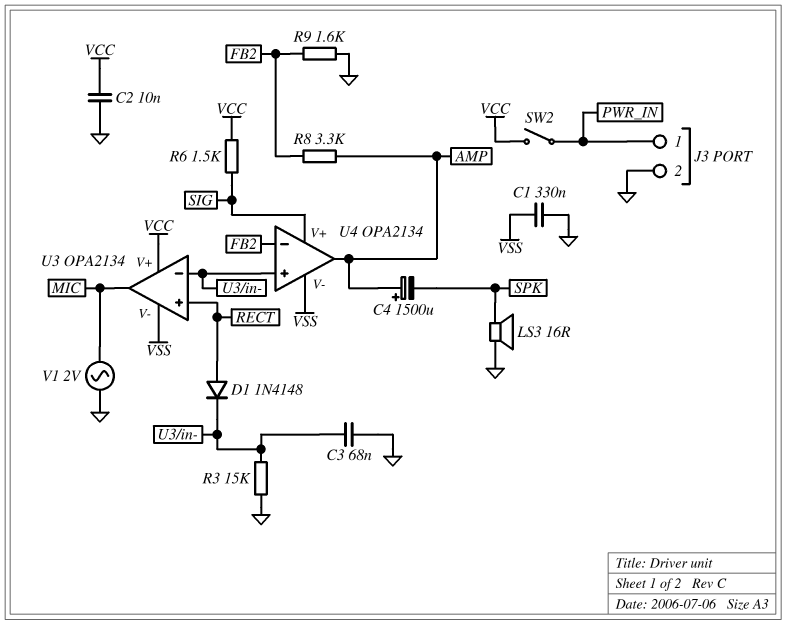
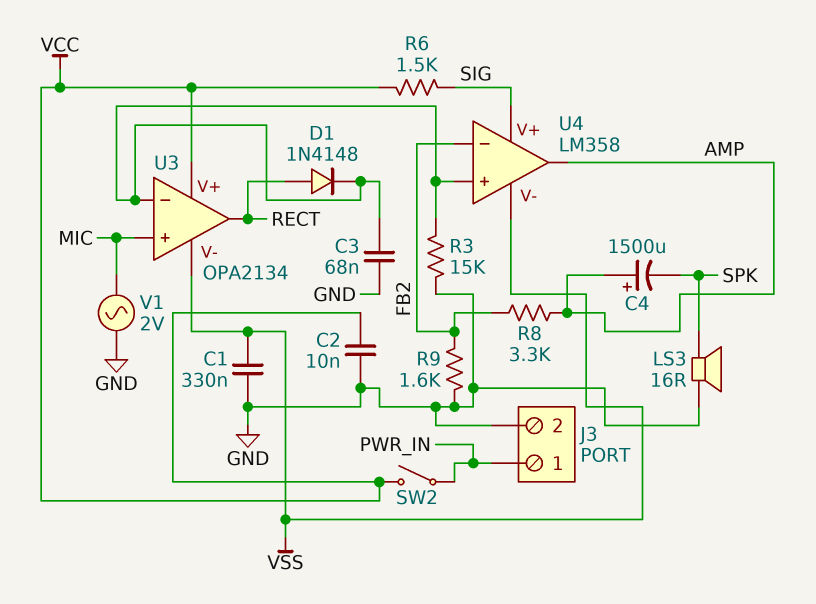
U3 pin in+: RECT -> MIC
U3 pin out: MIC -> RECT
U4: OPA2134 -> LM358

